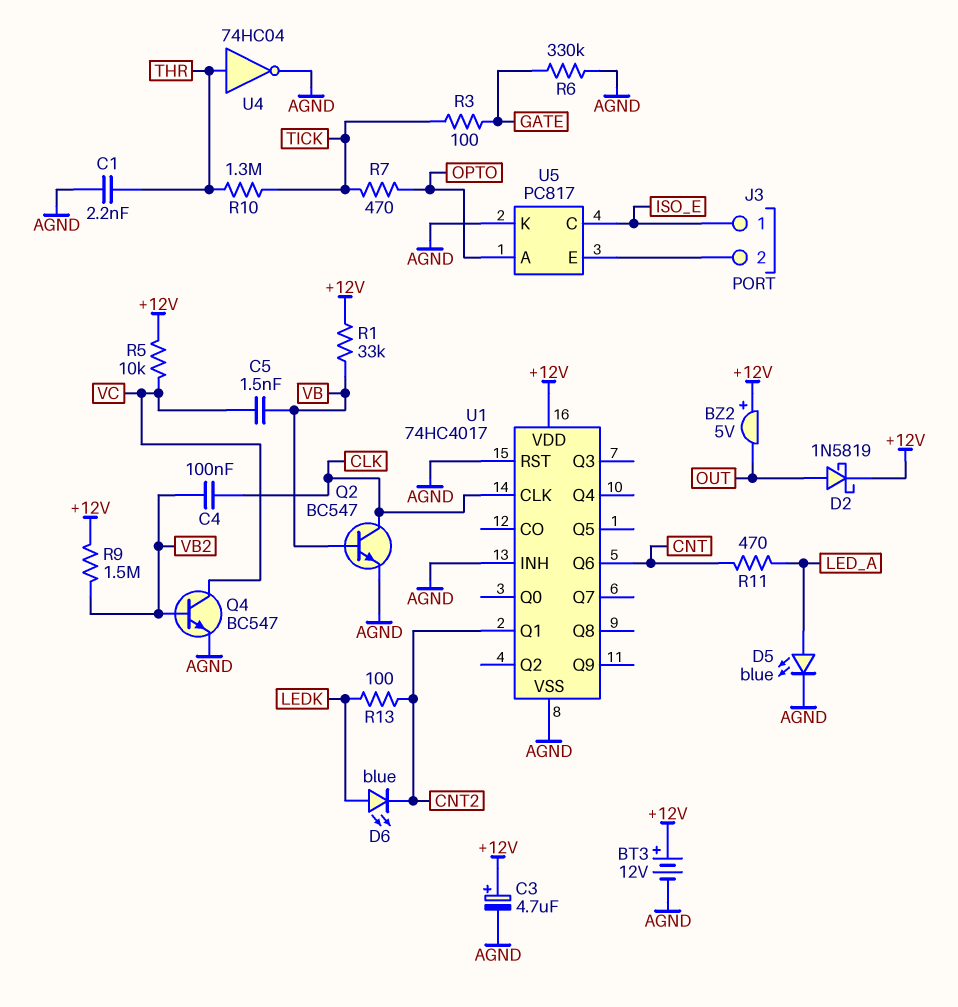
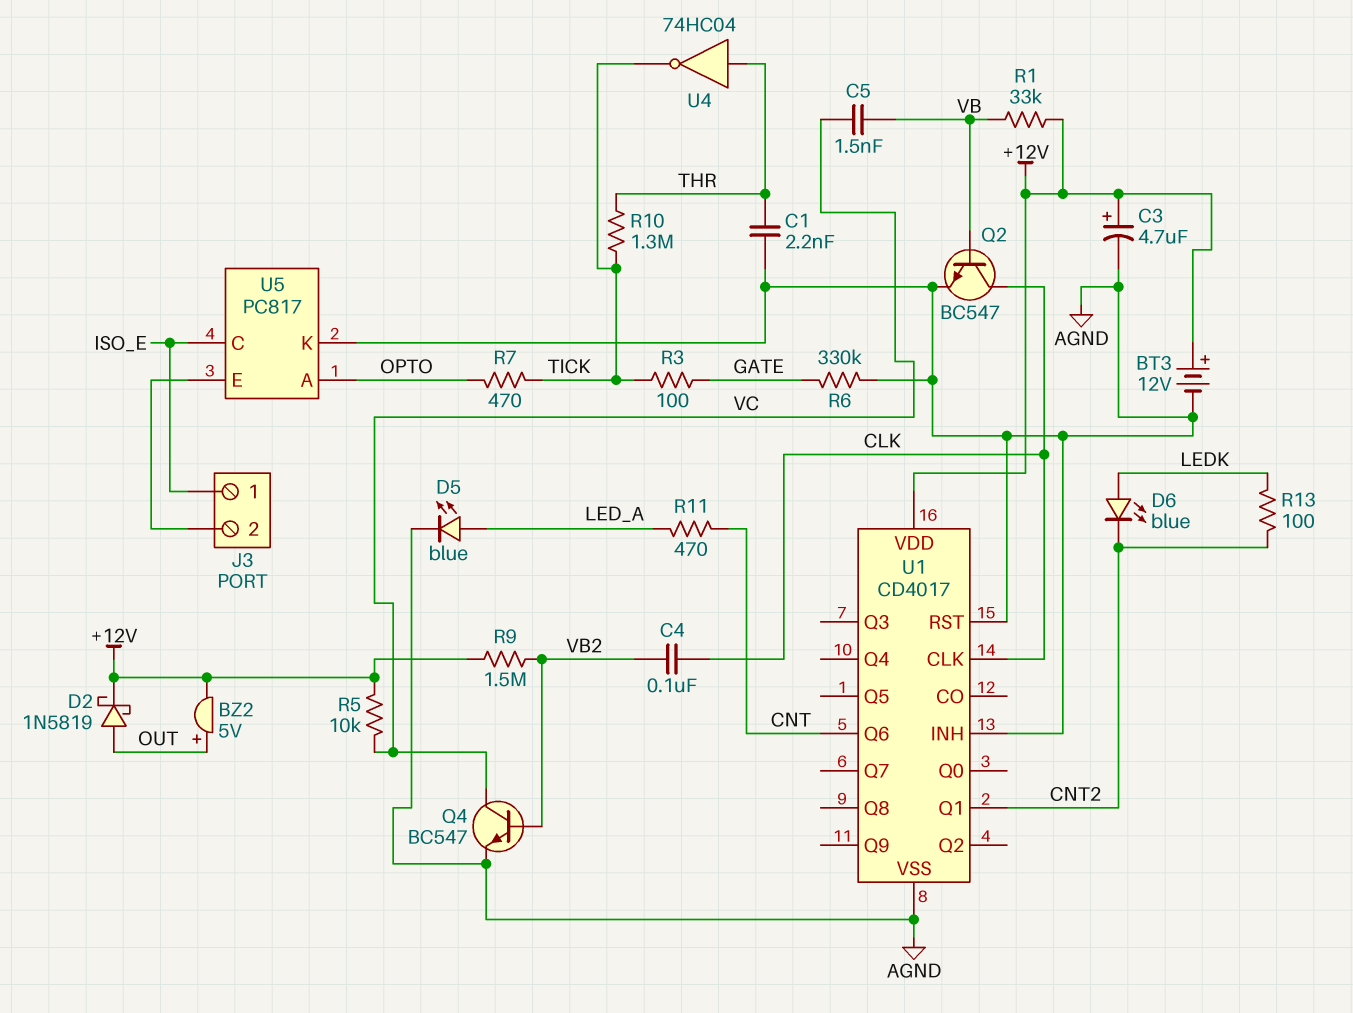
BZ2: buzzer 5V (plus +12V, minus OUT) -> buzzer 5V (plus OUT, minus +12V)
U1: 74HC4017 -> CD4017
U4: NOT 74HC04 (in THR, out AGND) -> NOT 74HC04 (in THR, out TICK)

